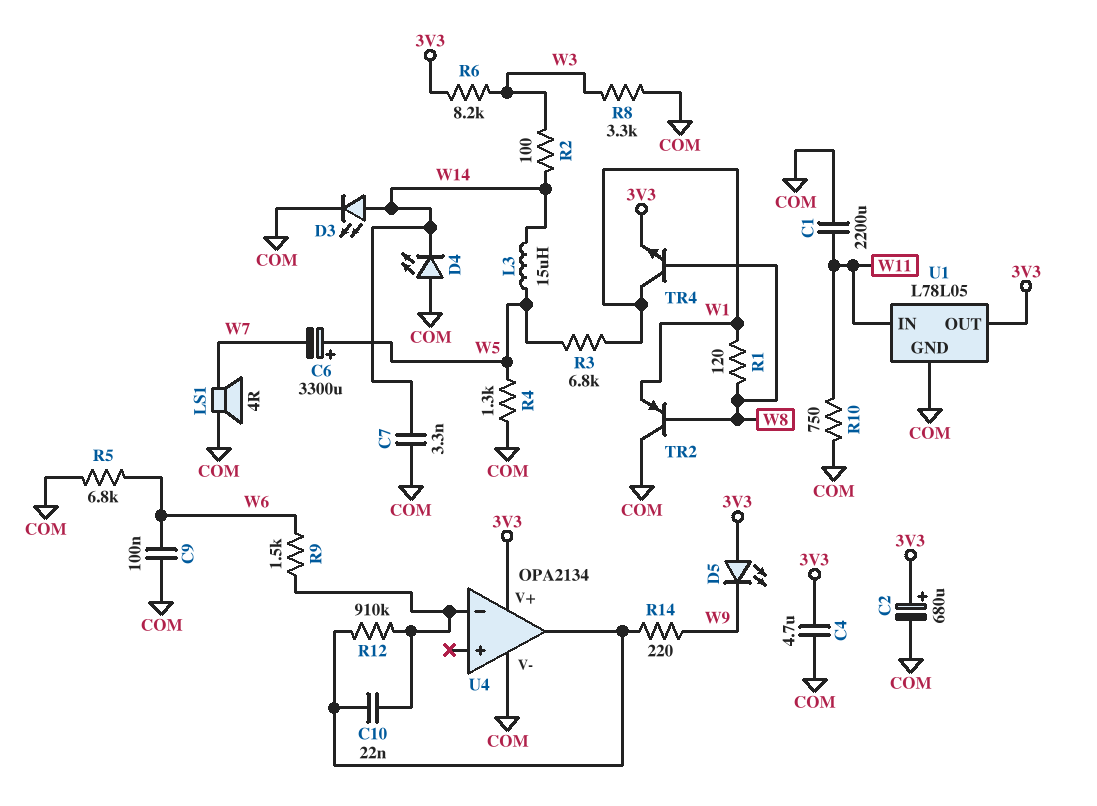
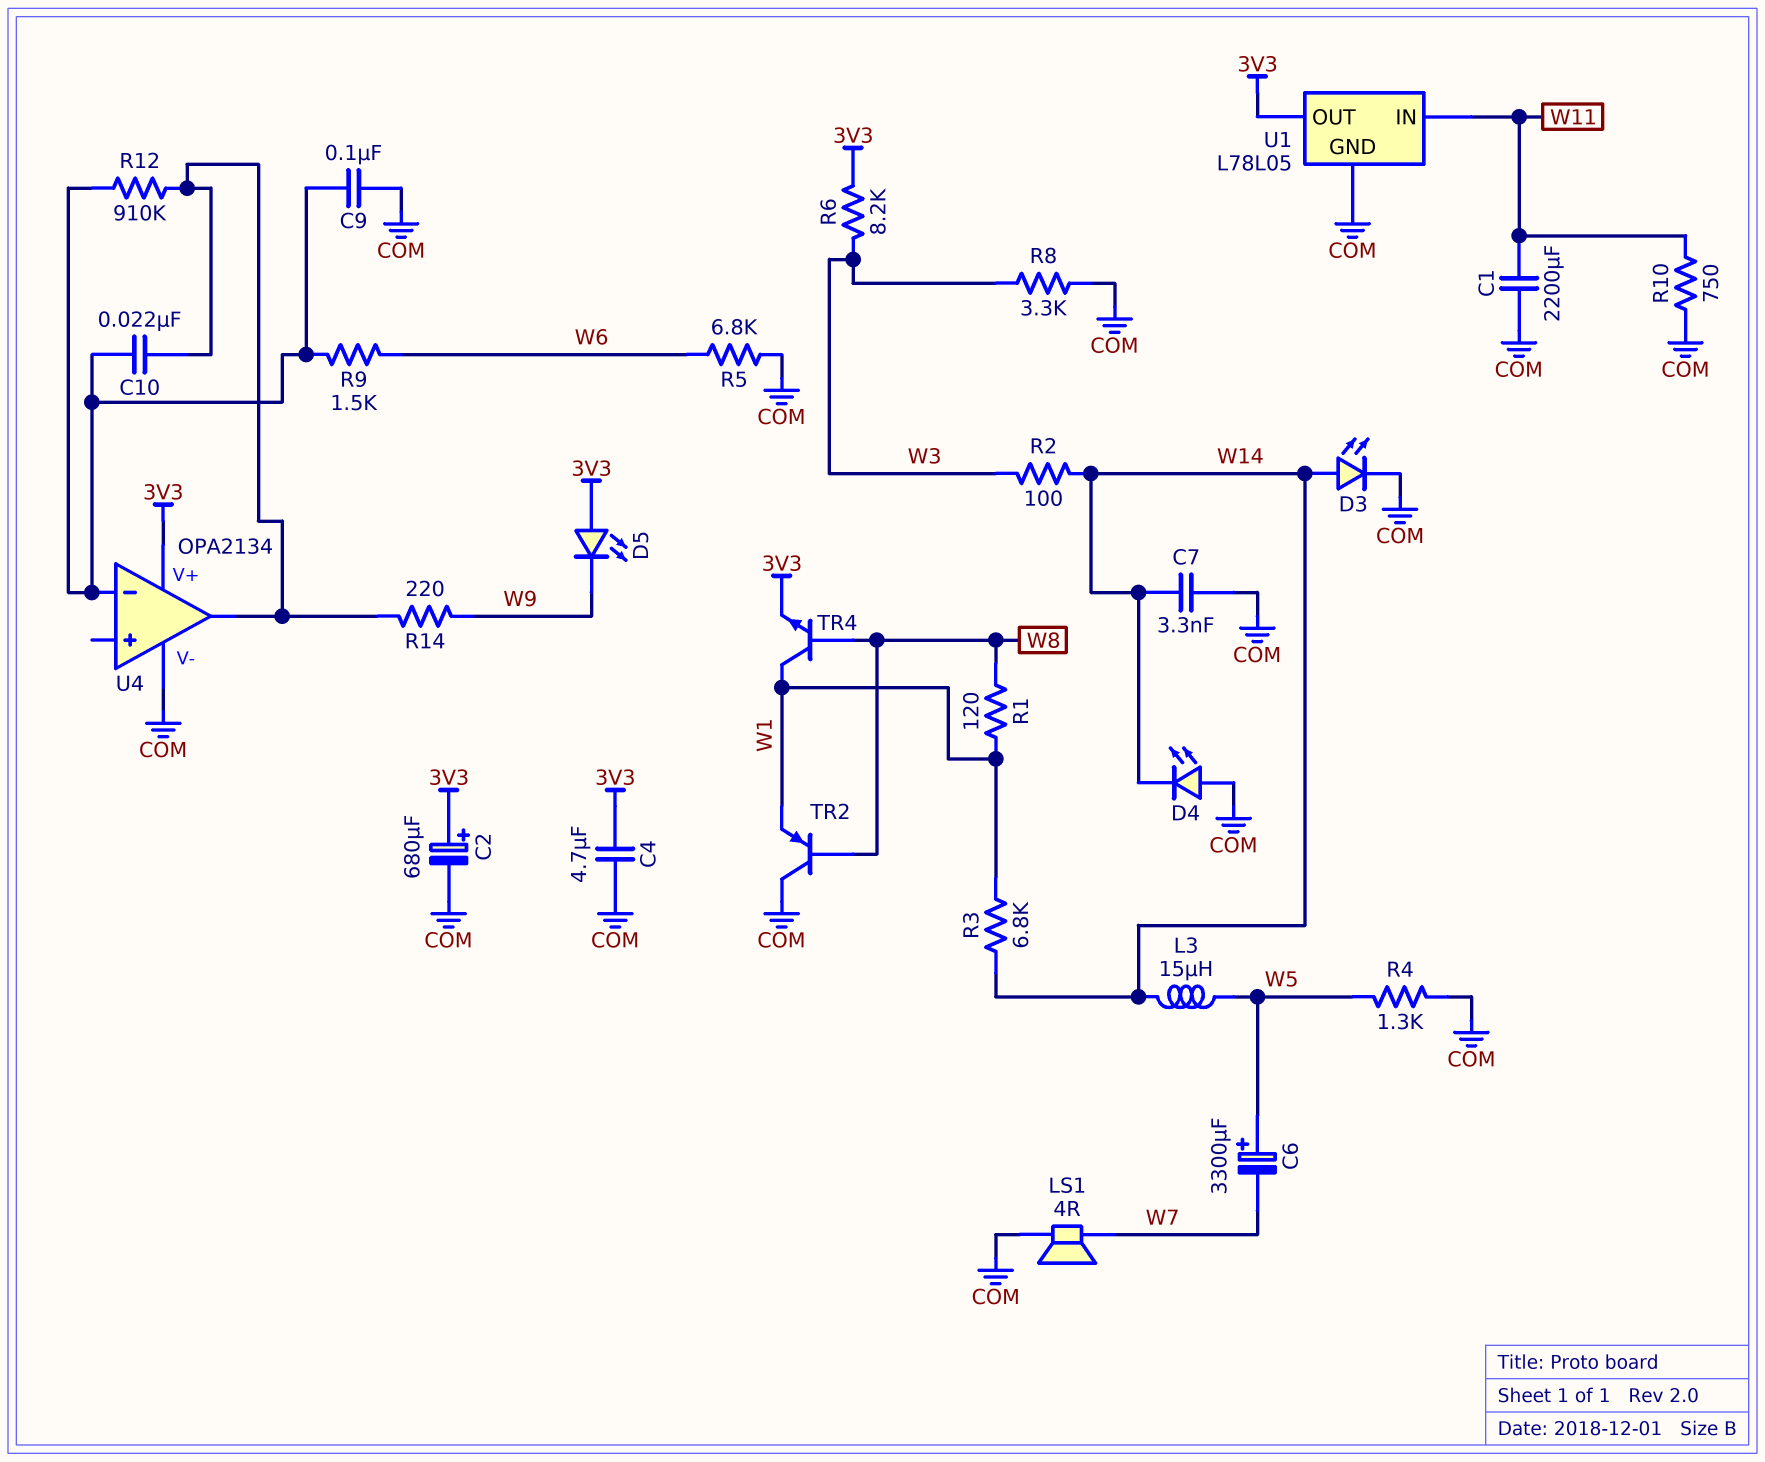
C9: 100nF (COM, W6) -> 100nF (COM, U4/in-)
R3: 6.8k (W1, W5) -> 6.8k (W1, W14)

